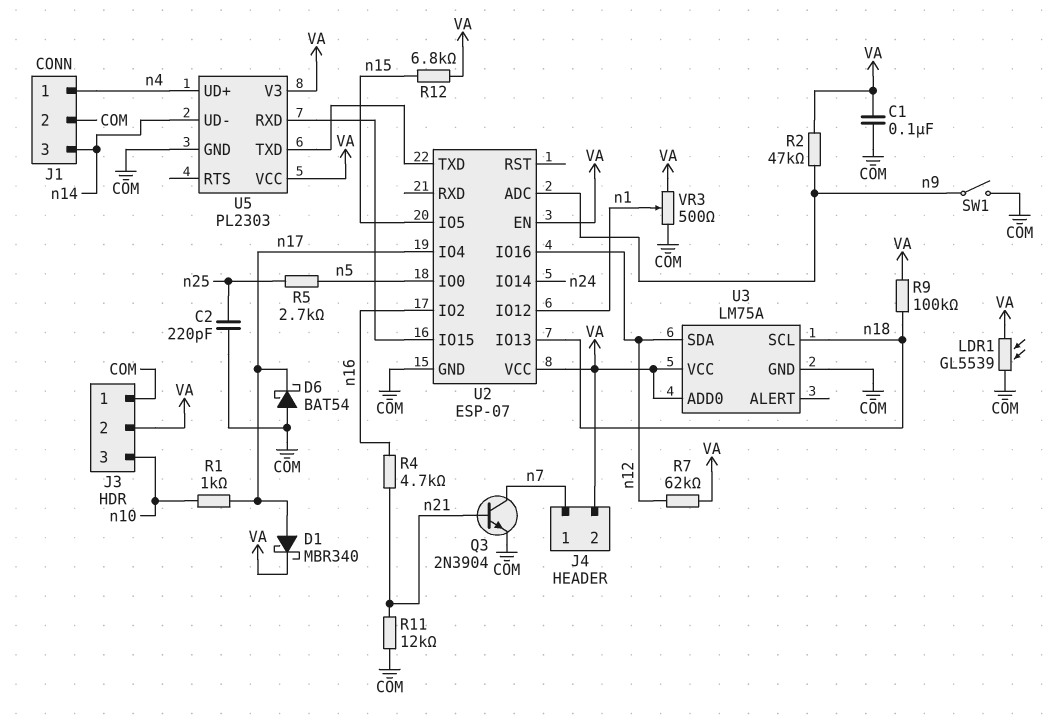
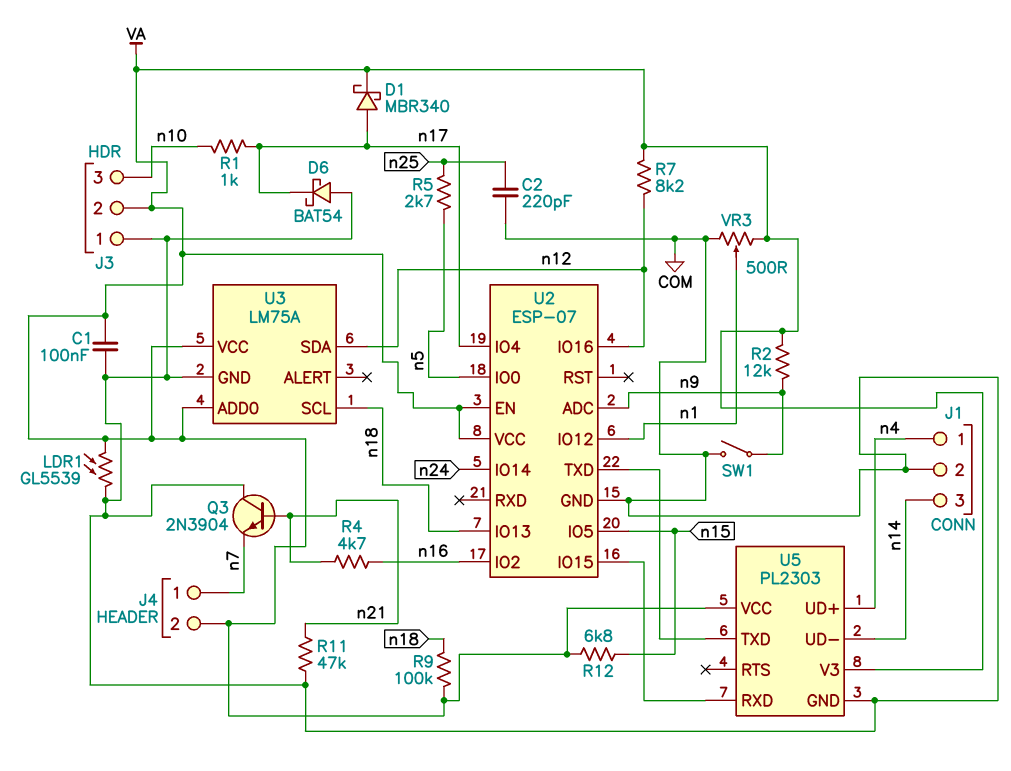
Q3: NPN 2N3904 (B n21, C n7, E COM) -> NPN 2N3904 (B n21, C COM, E n7)
R2: 47k (VA, n9) -> 12k (VA, n9)
R7: 62k (VA, n12) -> 8.2k (VA, n12)
R11: 12k (COM, n21) -> 47k (COM, n21)

